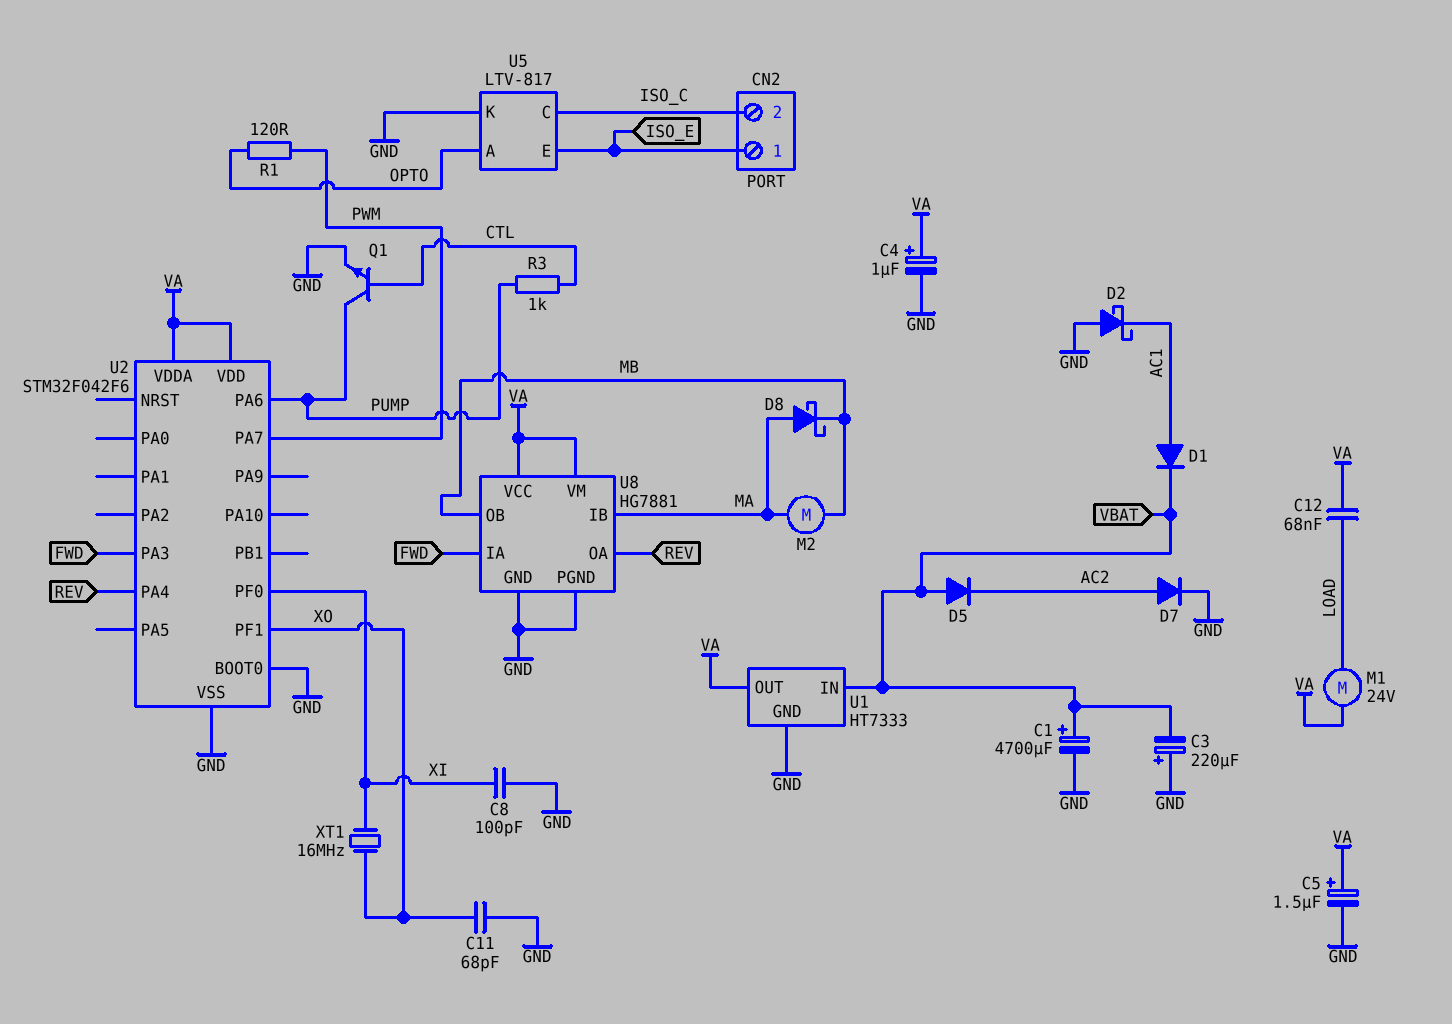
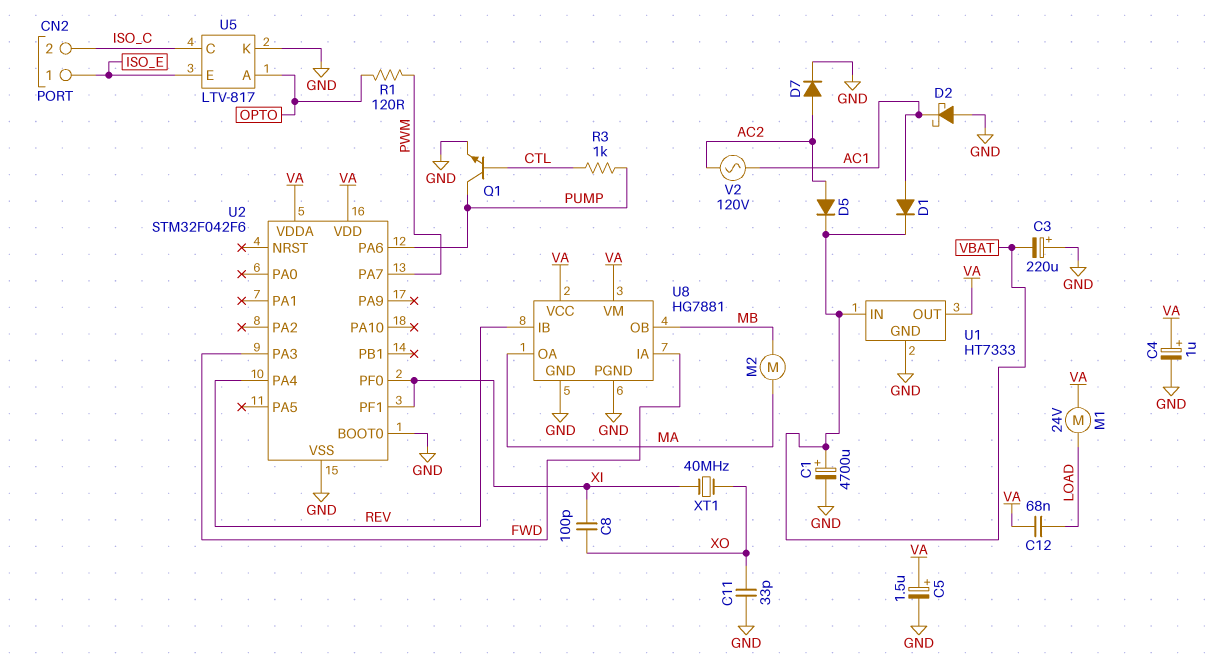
C8: 100pF (GND, XI) -> 100pF (XI, XO)
C11: 68pF (GND, XO) -> 33pF (GND, XO)
D5: diode (A VBAT, K AC2) -> diode (A AC2, K VBAT)
D8: schottky (A MA, K MB) -> none
U2 pin PF1: XO -> XI
U8 pin IB: MA -> REV
U8 pin OA: REV -> MA
V2: none -> AC 120V (AC1, AC2)
XT1: 16MHz (XI, XO) -> 40MHz (XI, XO)

